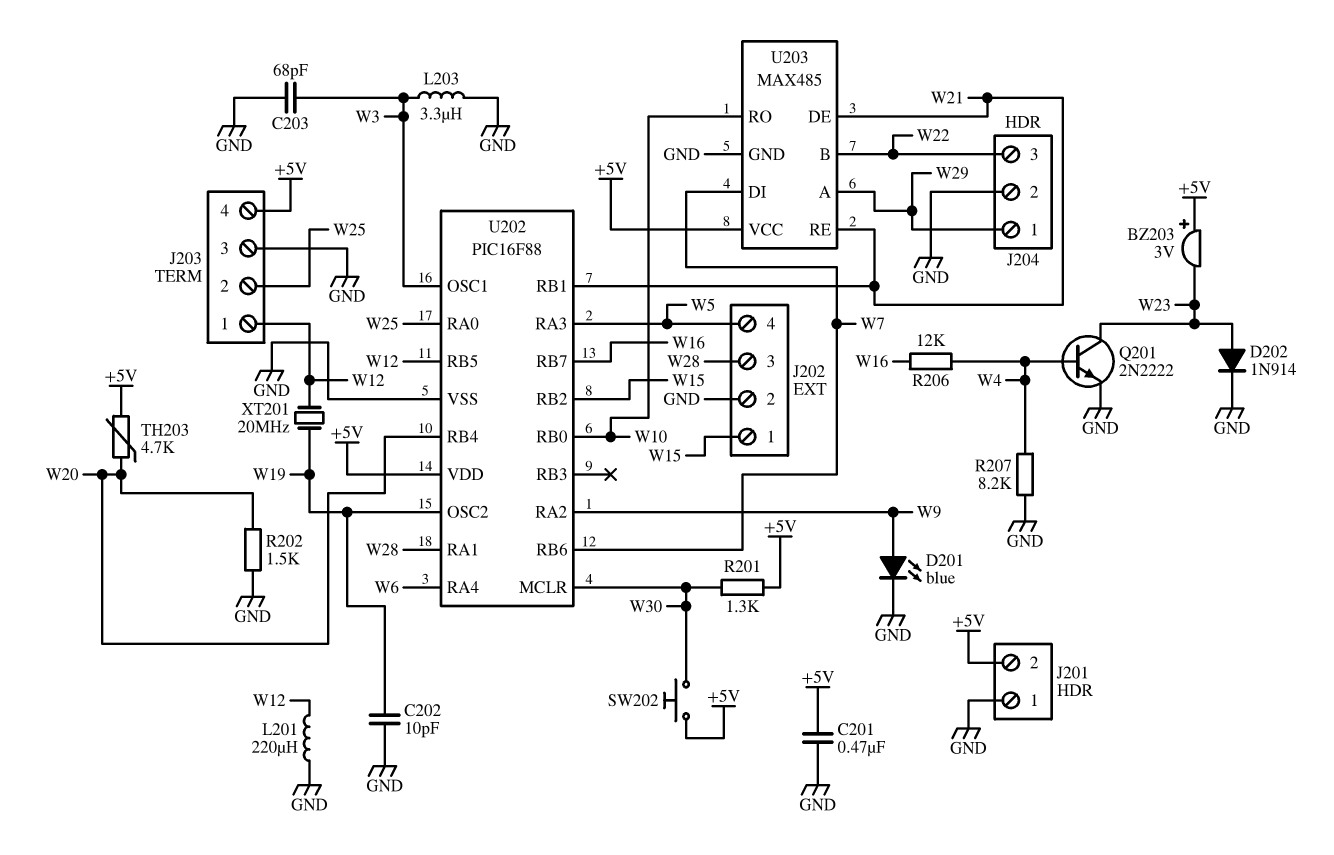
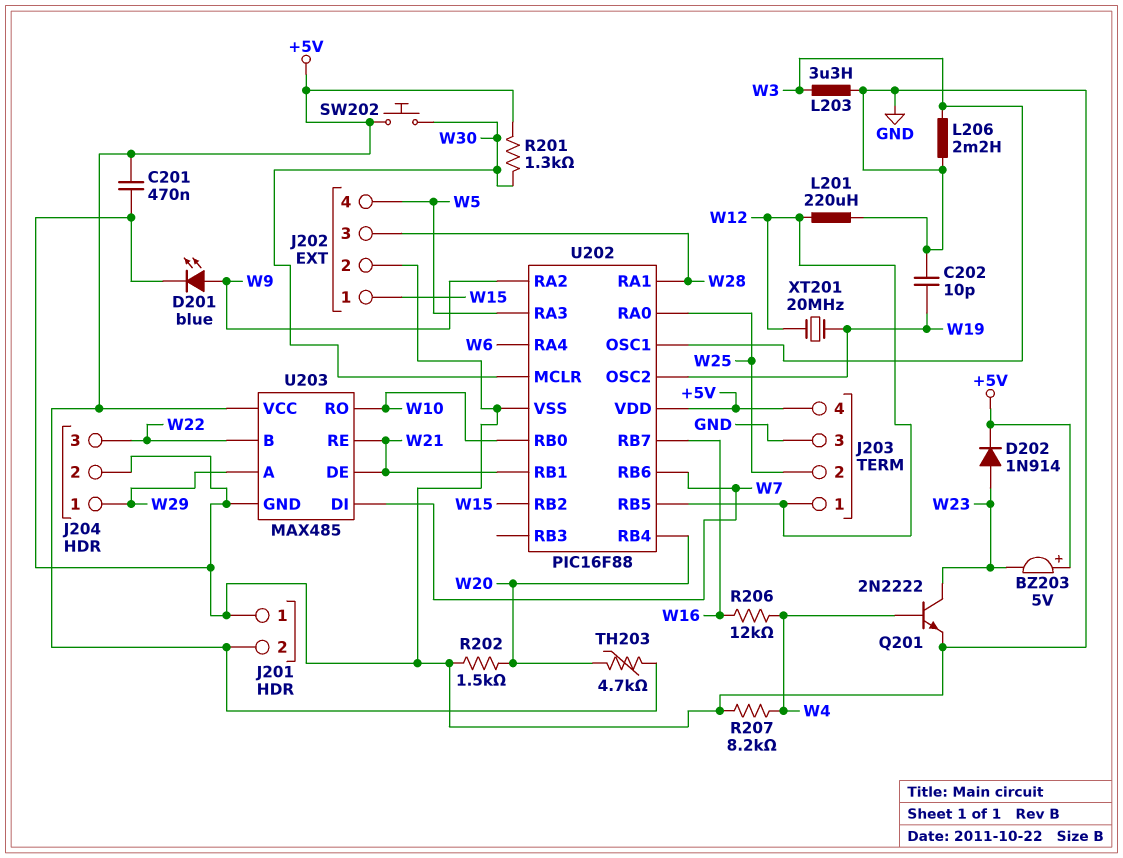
BZ203: buzzer 3V (plus +5V, minus W23) -> buzzer 5V (plus +5V, minus W23)
C203: 68pF (GND, W3) -> none
D202: diode 1N914 (A W23, K GND) -> diode 1N914 (A W23, K +5V)
L206: none -> 2.2mH (GND, W3)

